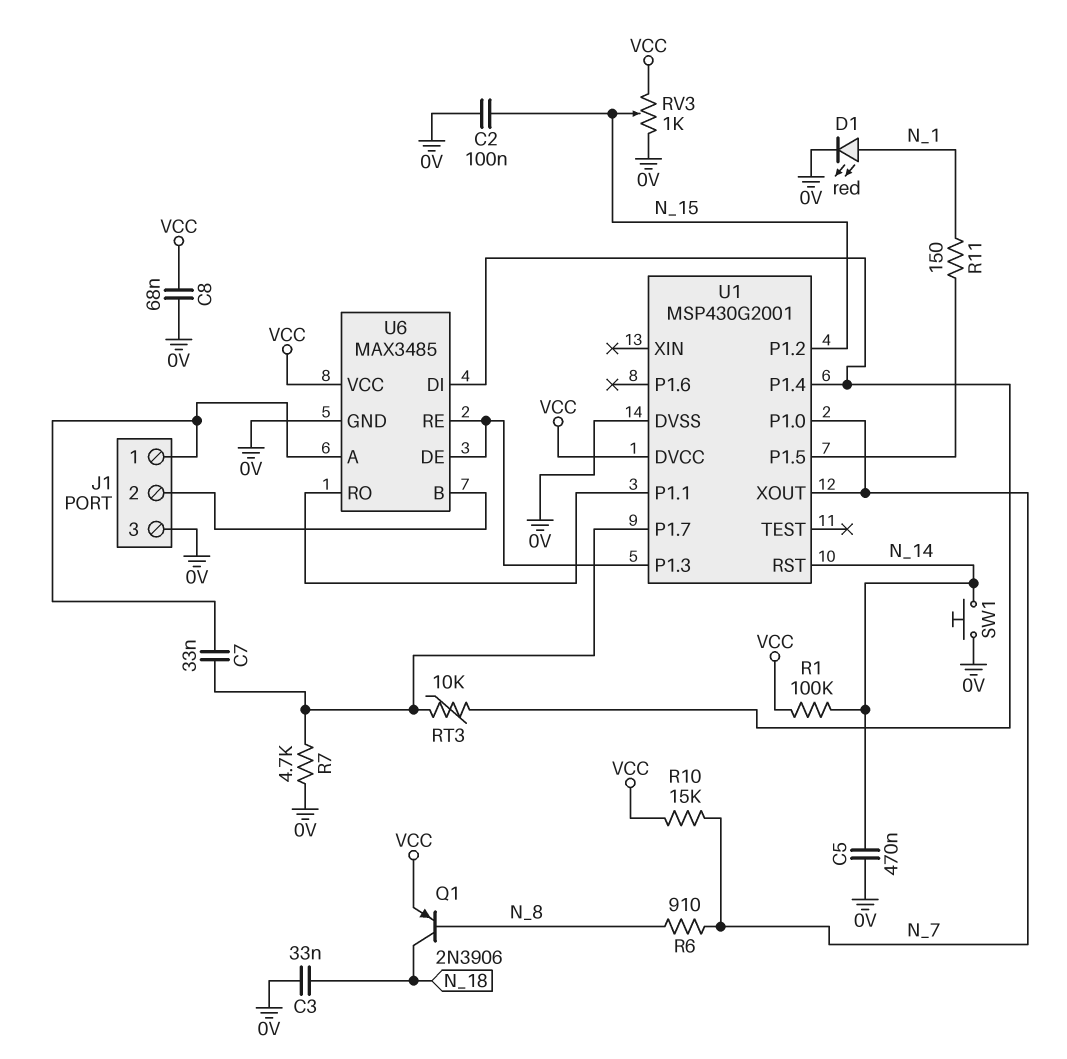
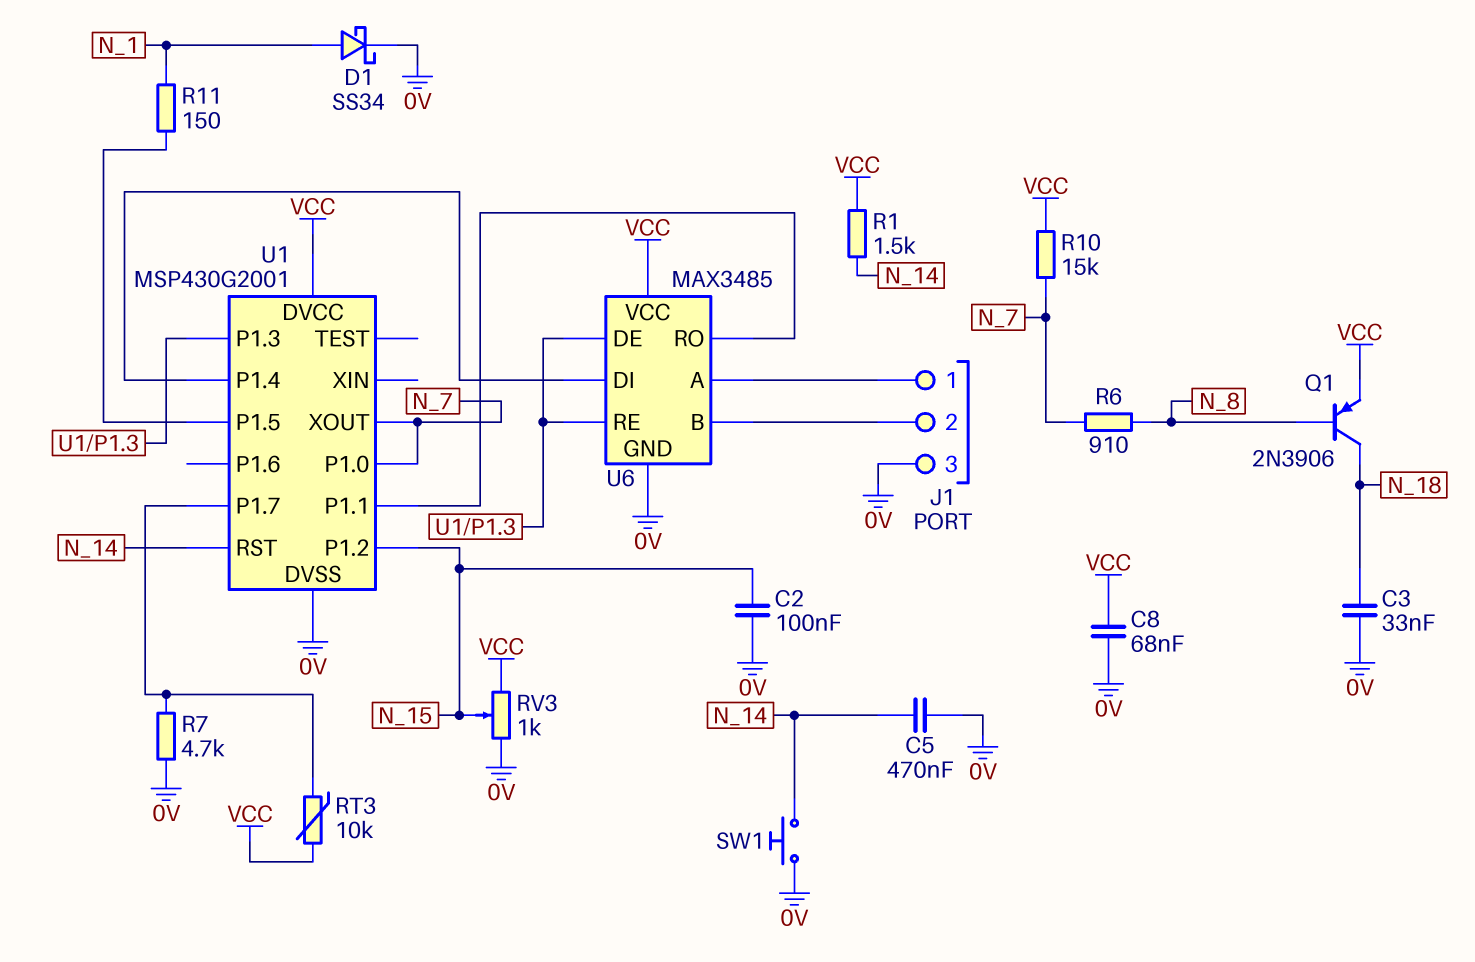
C7: 33nF (J1/1, U1/P1.7) -> none
D1: LED red (A N_1, K 0V) -> schottky SS34 (A N_1, K 0V)
R1: 100k (N_14, VCC) -> 1.5k (N_14, VCC)
RT3: 10k (U1/P1.4, U1/P1.7) -> 10k (U1/P1.7, VCC)

